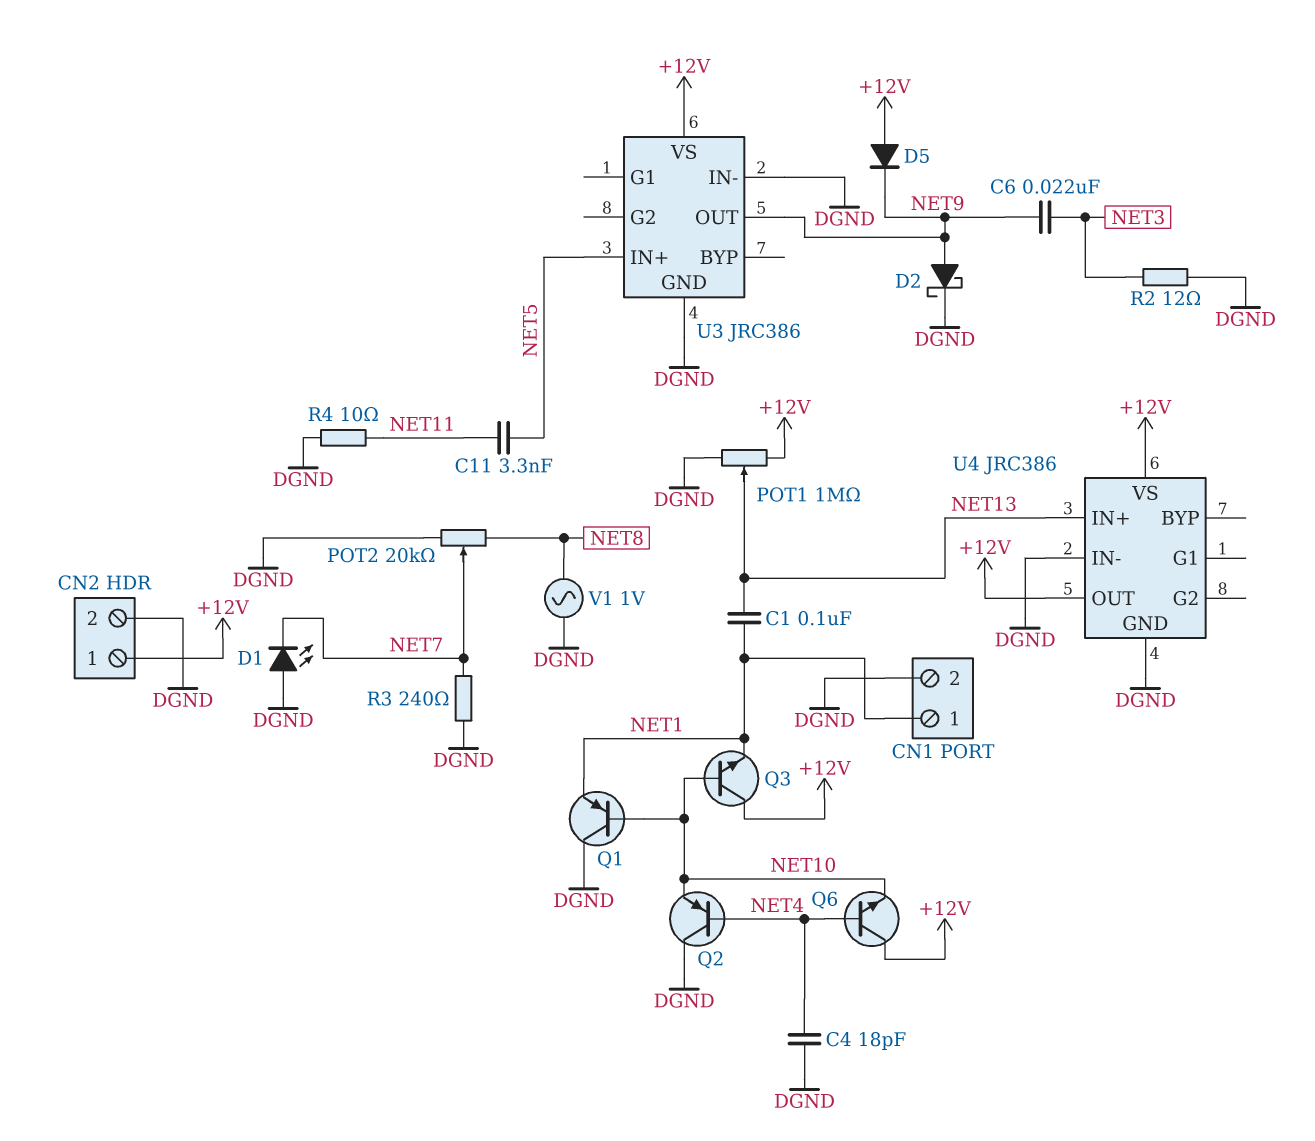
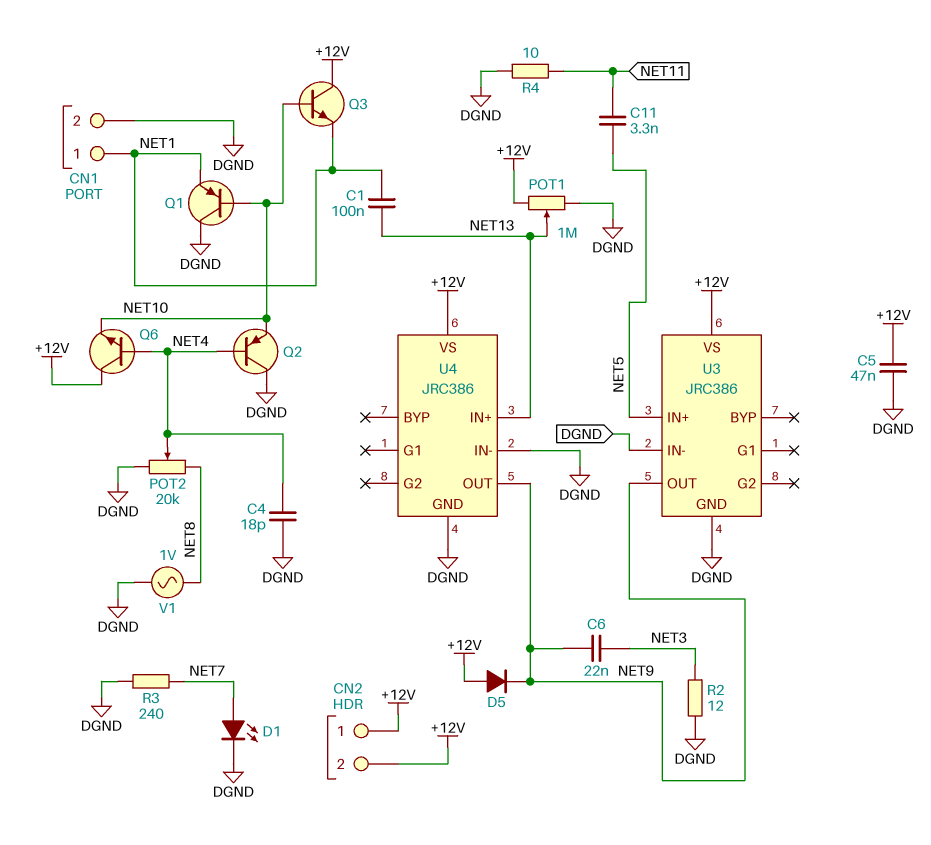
C5: none -> 47nF (+12V, DGND)
CN2 pin 2: DGND -> +12V
D1: LED (A DGND, K NET7) -> LED (A NET7, K DGND)
D2: schottky (A NET9, K DGND) -> none
POT2: 20k (DGND, NET8, wiper NET7) -> 20k (DGND, NET8, wiper NET4)
U4 pin OUT: +12V -> NET9

